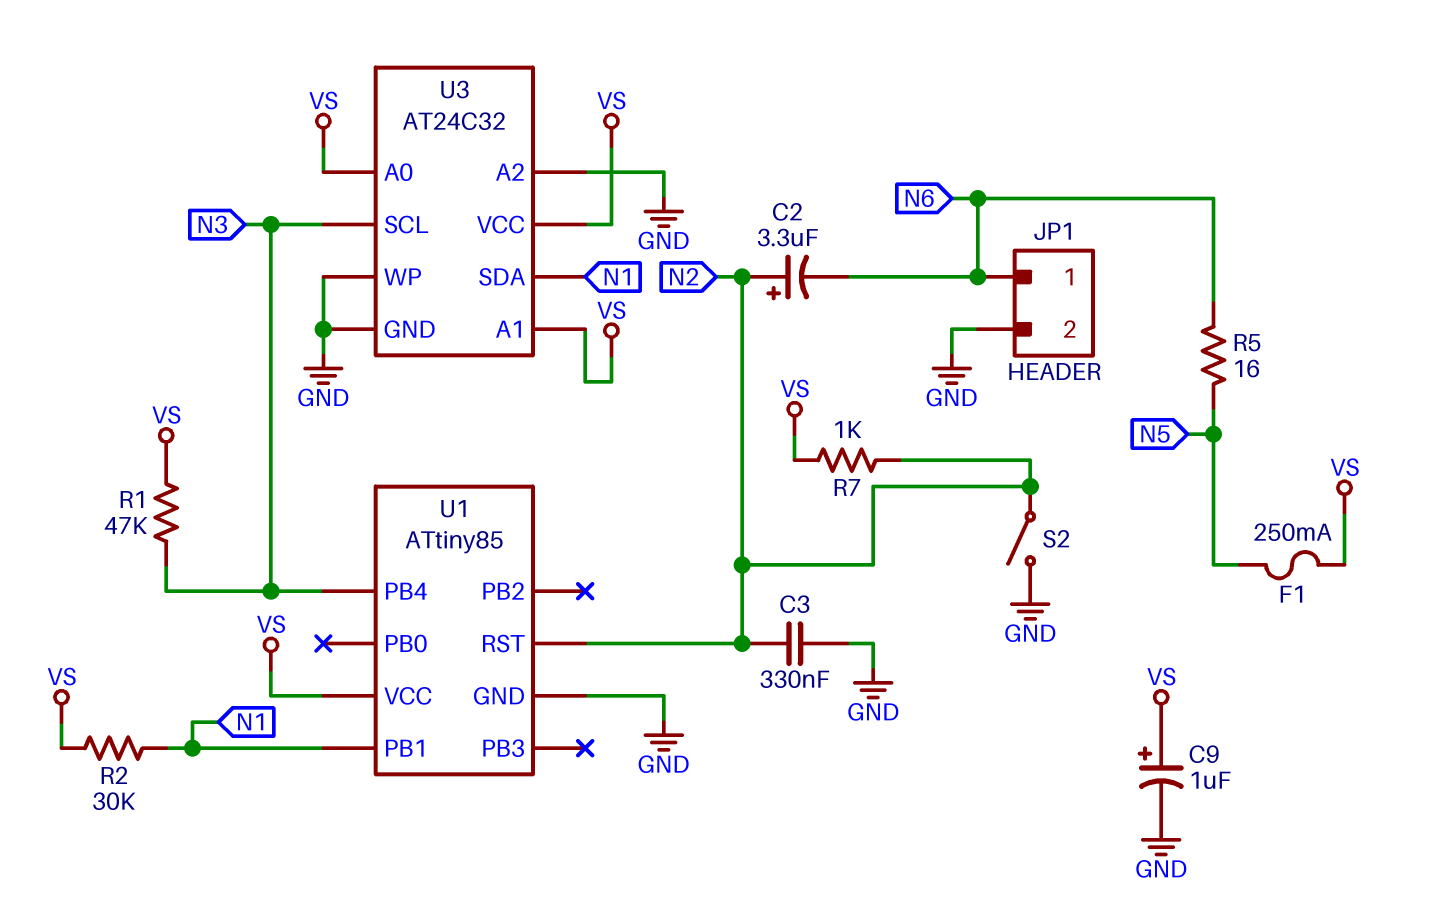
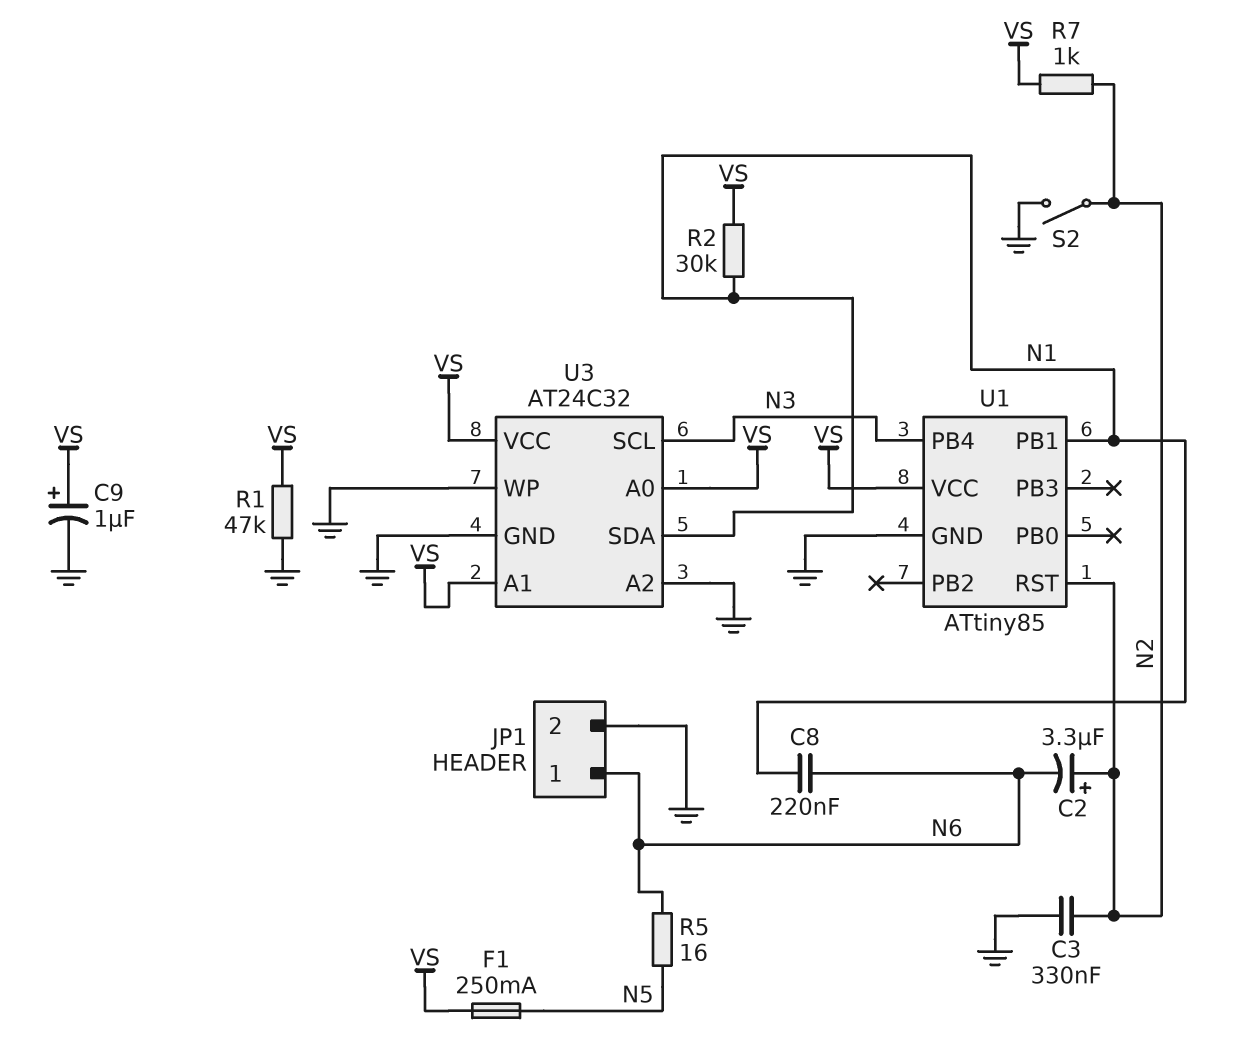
C8: none -> 220nF (N1, N6)
R1: 47k (N3, VS) -> 47k (GND, VS)

